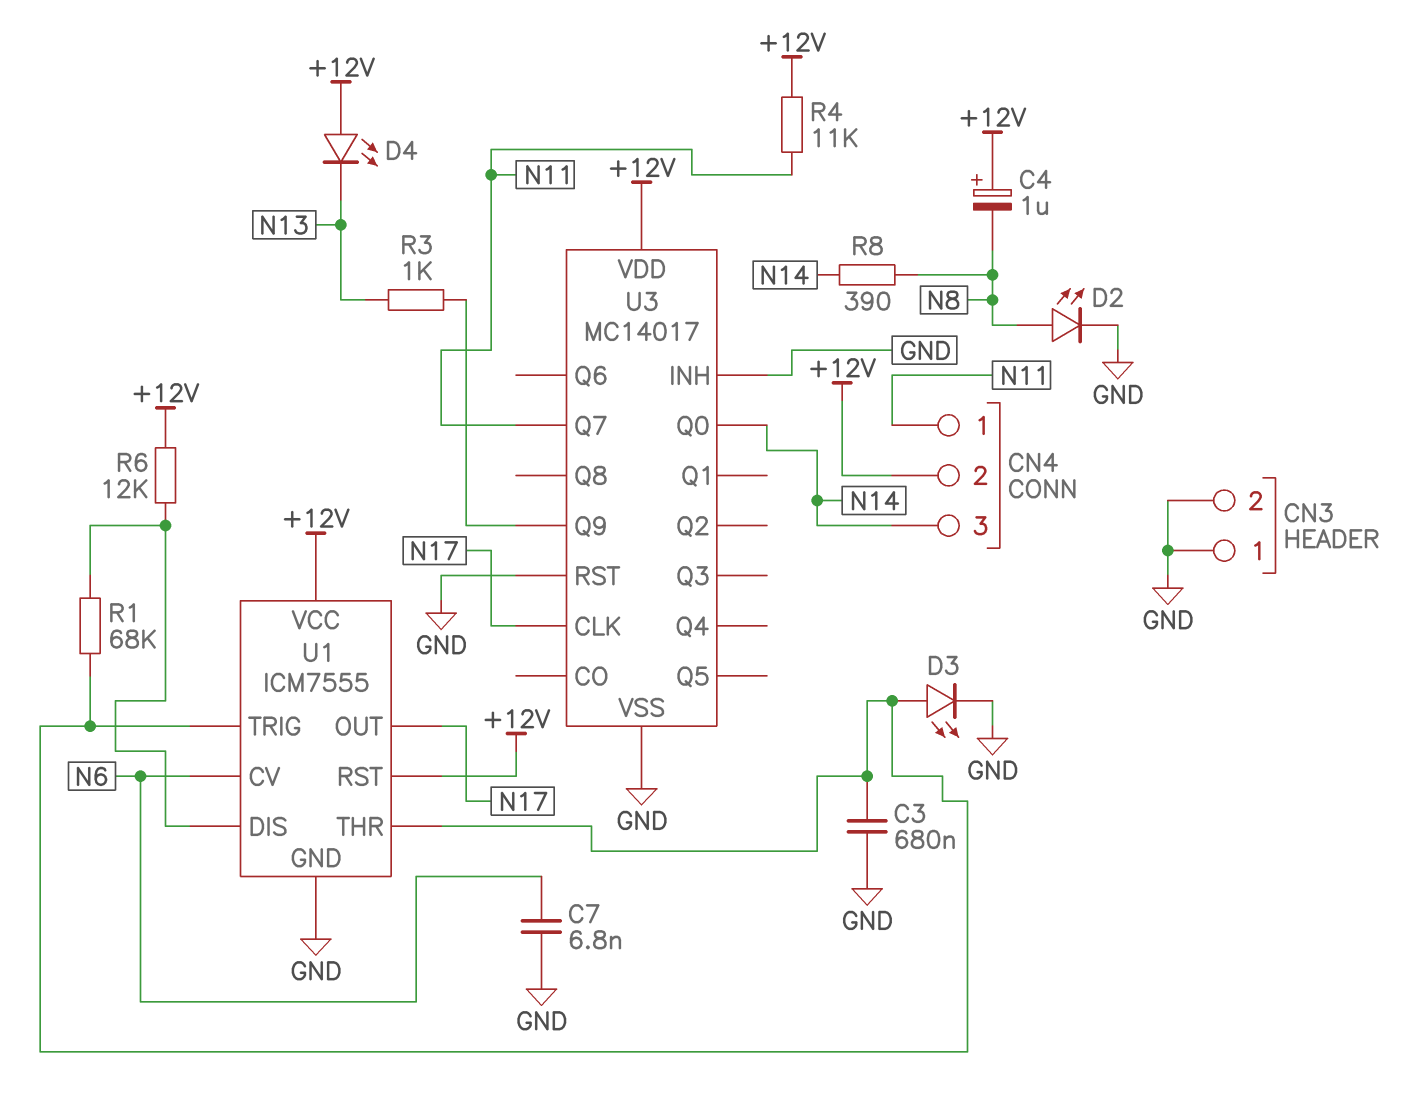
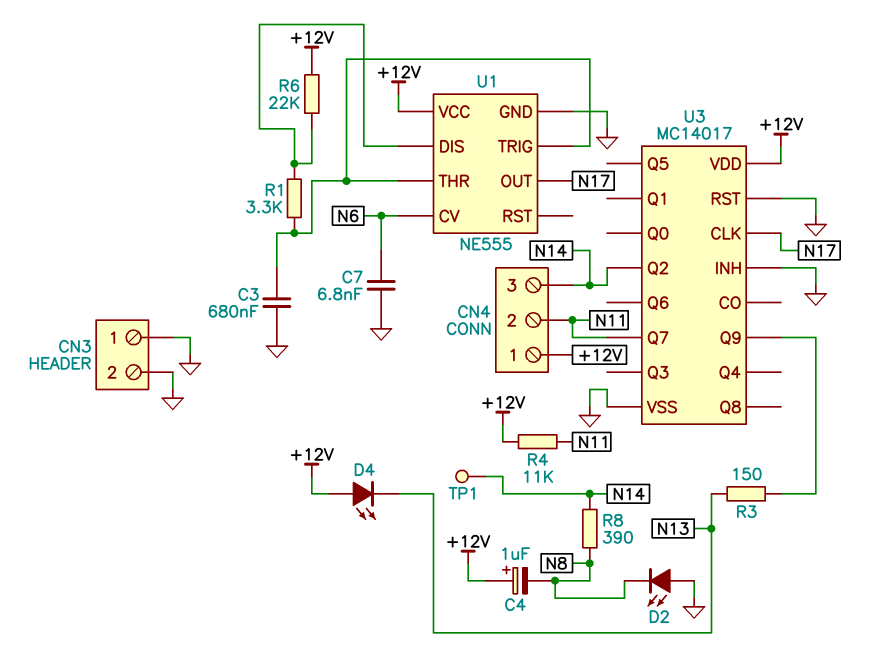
CN4 pin 1: N11 -> +12V
CN4 pin 2: +12V -> N11
D2: LED (A N8, K GND) -> LED (A GND, K N8)
D3: LED (A U1/THR, K GND) -> none
R1: 68k (U1/DIS, U1/THR) -> 3.3k (U1/DIS, U1/THR)
R3: 1k (N13, U3/Q9) -> 150 (N13, U3/Q9)
R6: 12k (+12V, U1/DIS) -> 22k (+12V, U1/DIS)
TP1: none -> test point (N14)
U1: ICM7555 -> NE555
U1 pin RST: +12V -> none
U3 pin Q0: N14 -> none
U3 pin Q2: none -> N14

